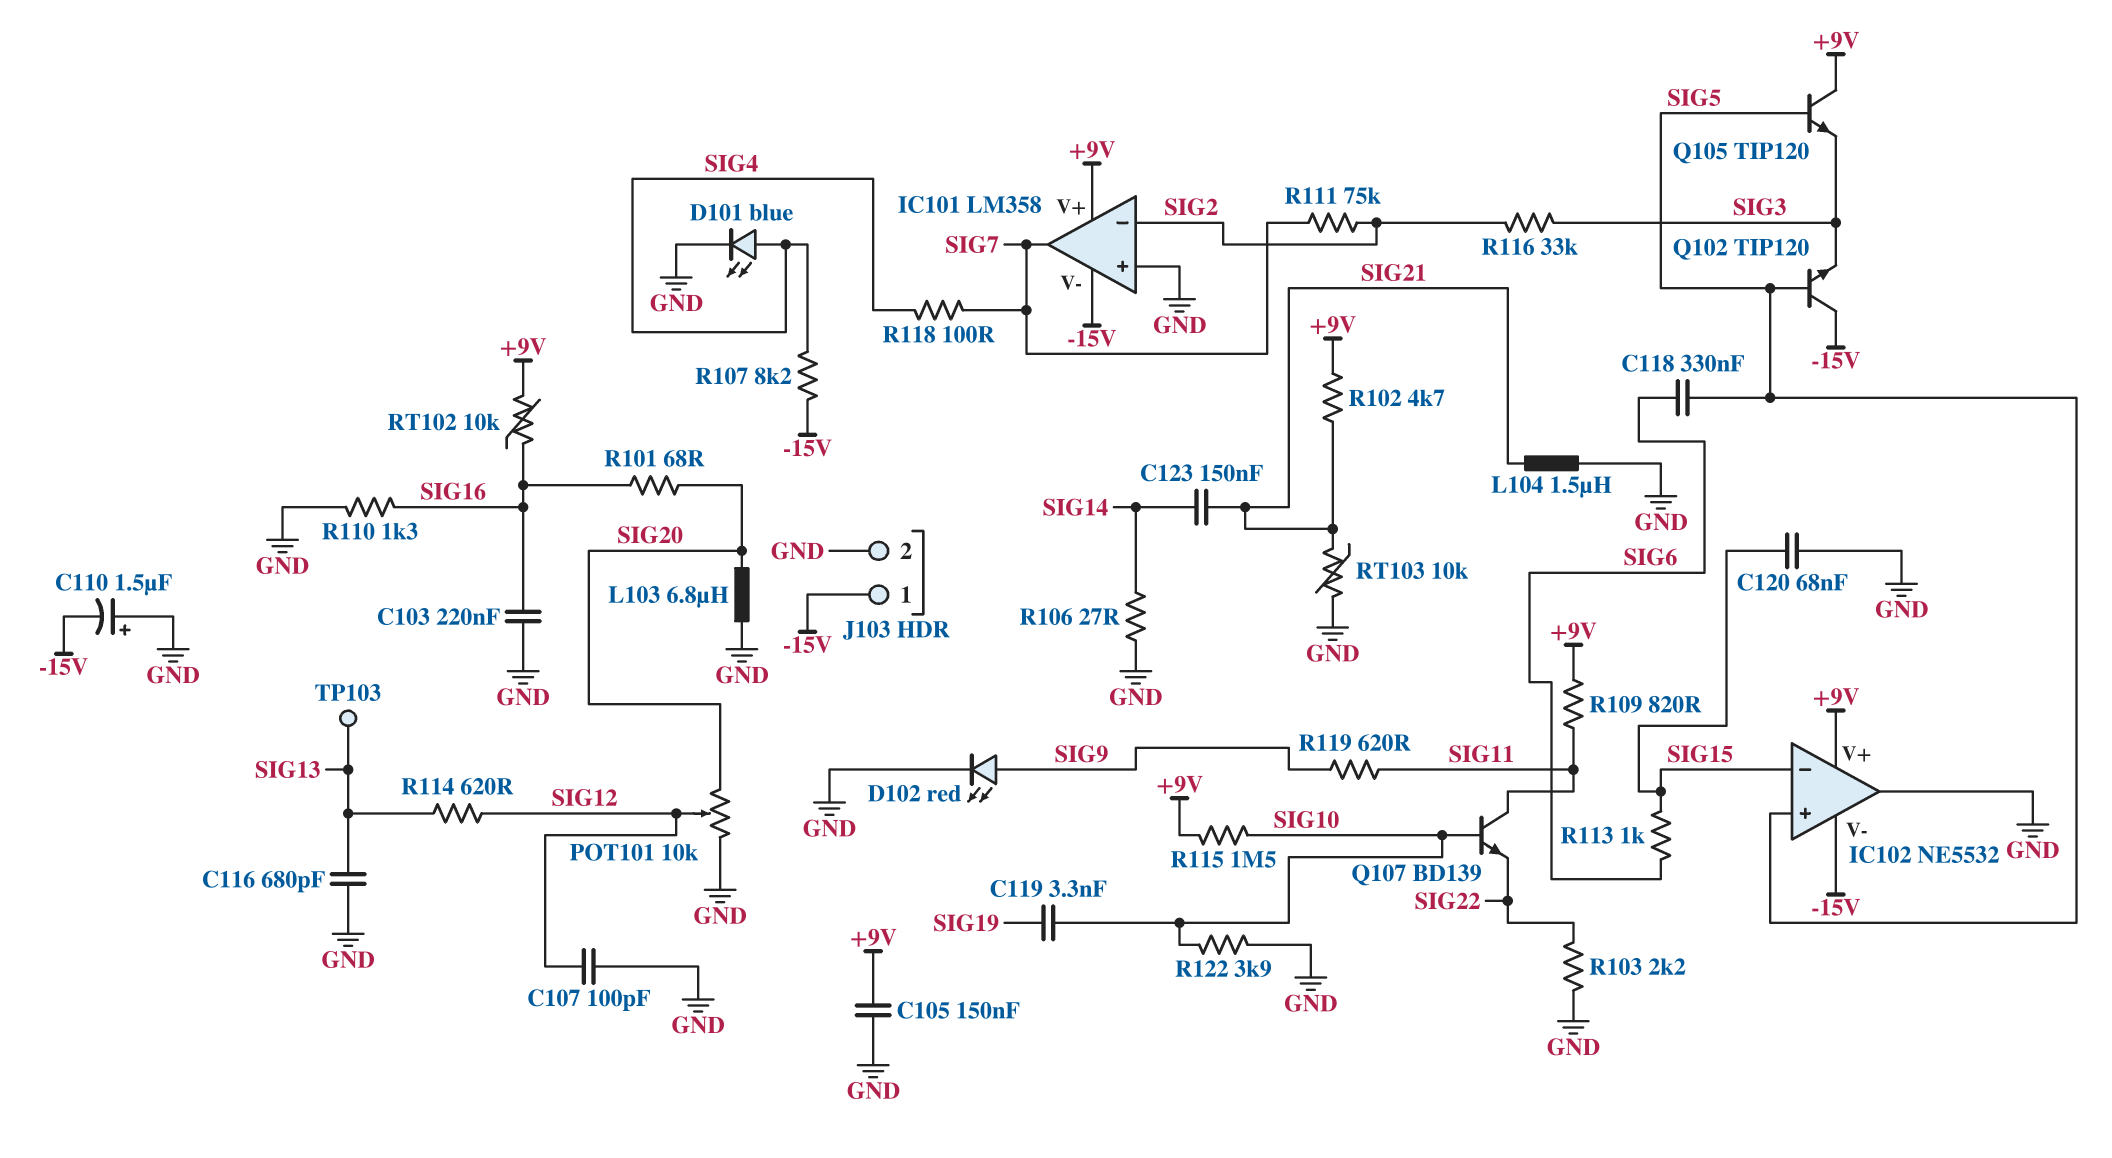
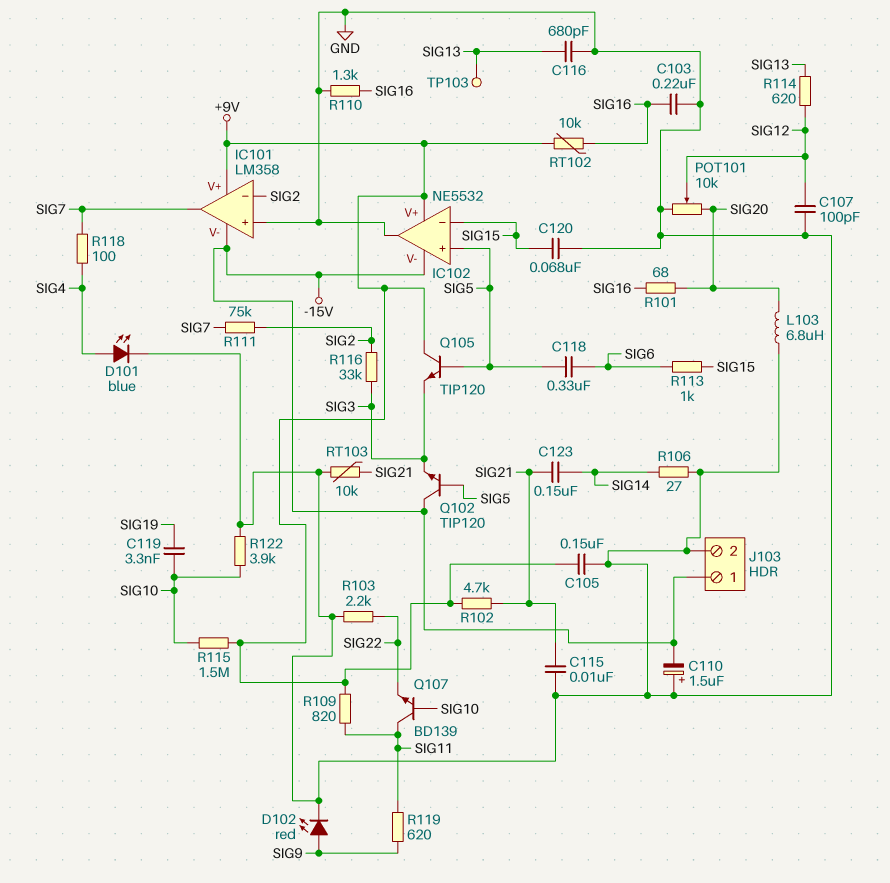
C115: none -> 10nF (GND, SIG21)
L104: 1.5uH (GND, SIG21) -> none
R107: 8.2k (-15V, SIG4) -> none

